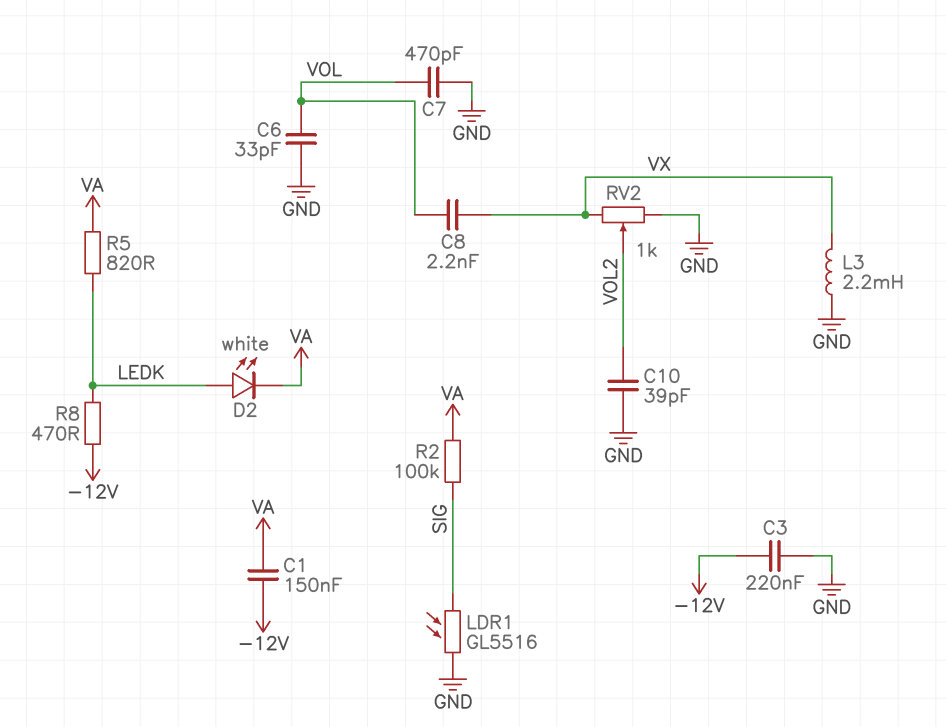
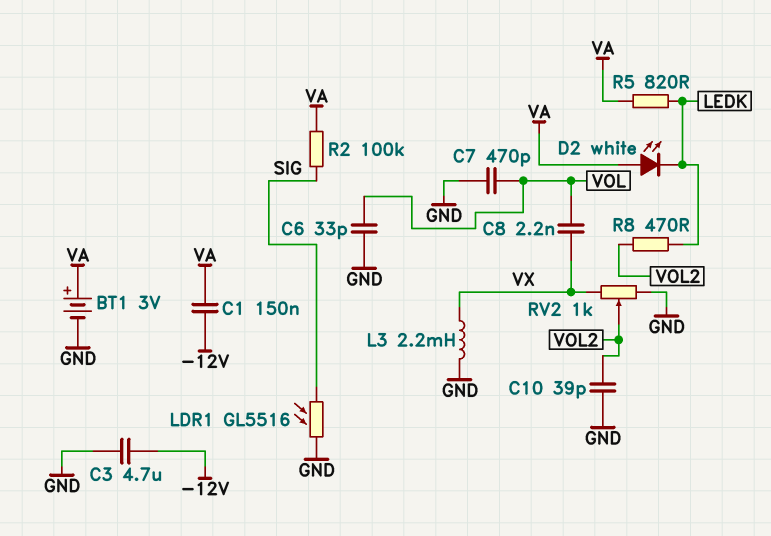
BT1: none -> 3V (plus VA, minus GND)
C3: 220nF (-12V, GND) -> 4.7uF (-12V, GND)
D2: LED white (A LEDK, K VA) -> LED white (A VA, K LEDK)
R8: 470 (-12V, LEDK) -> 470 (LEDK, VOL2)

